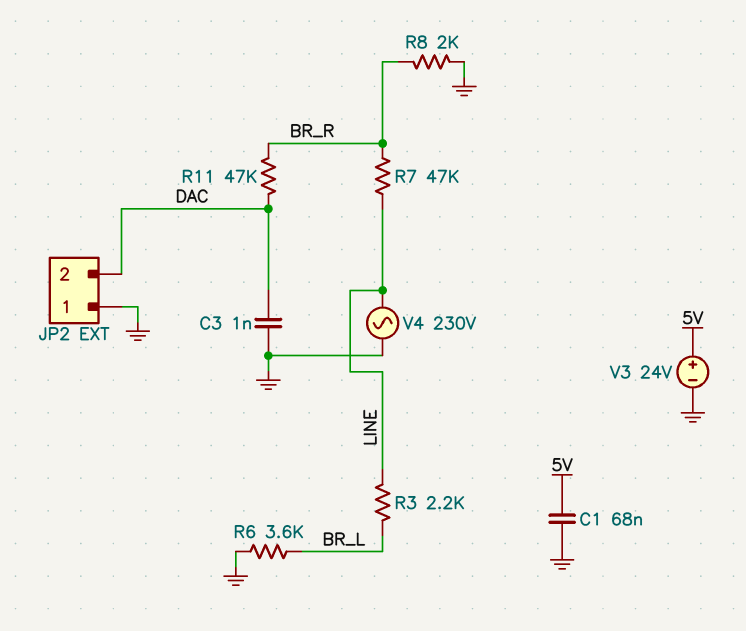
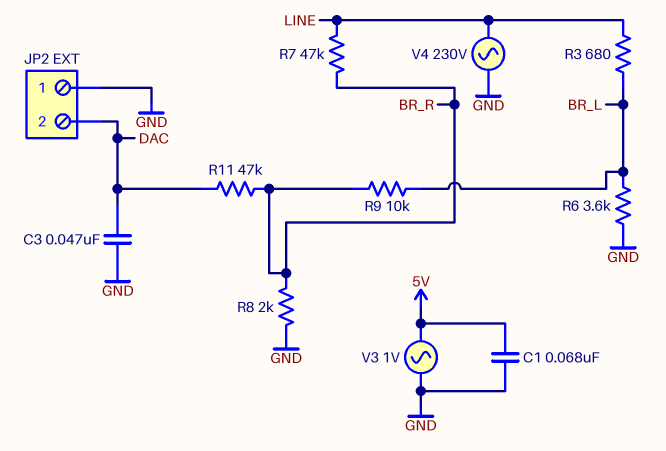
C3: 1nF (DAC, GND) -> 47nF (DAC, GND)
R3: 2.2k (BR_L, LINE) -> 680 (BR_L, LINE)
R9: none -> 10k (BR_L, BR_R)
V3: 24V (plus 5V, minus GND) -> AC 1V (5V, GND)

